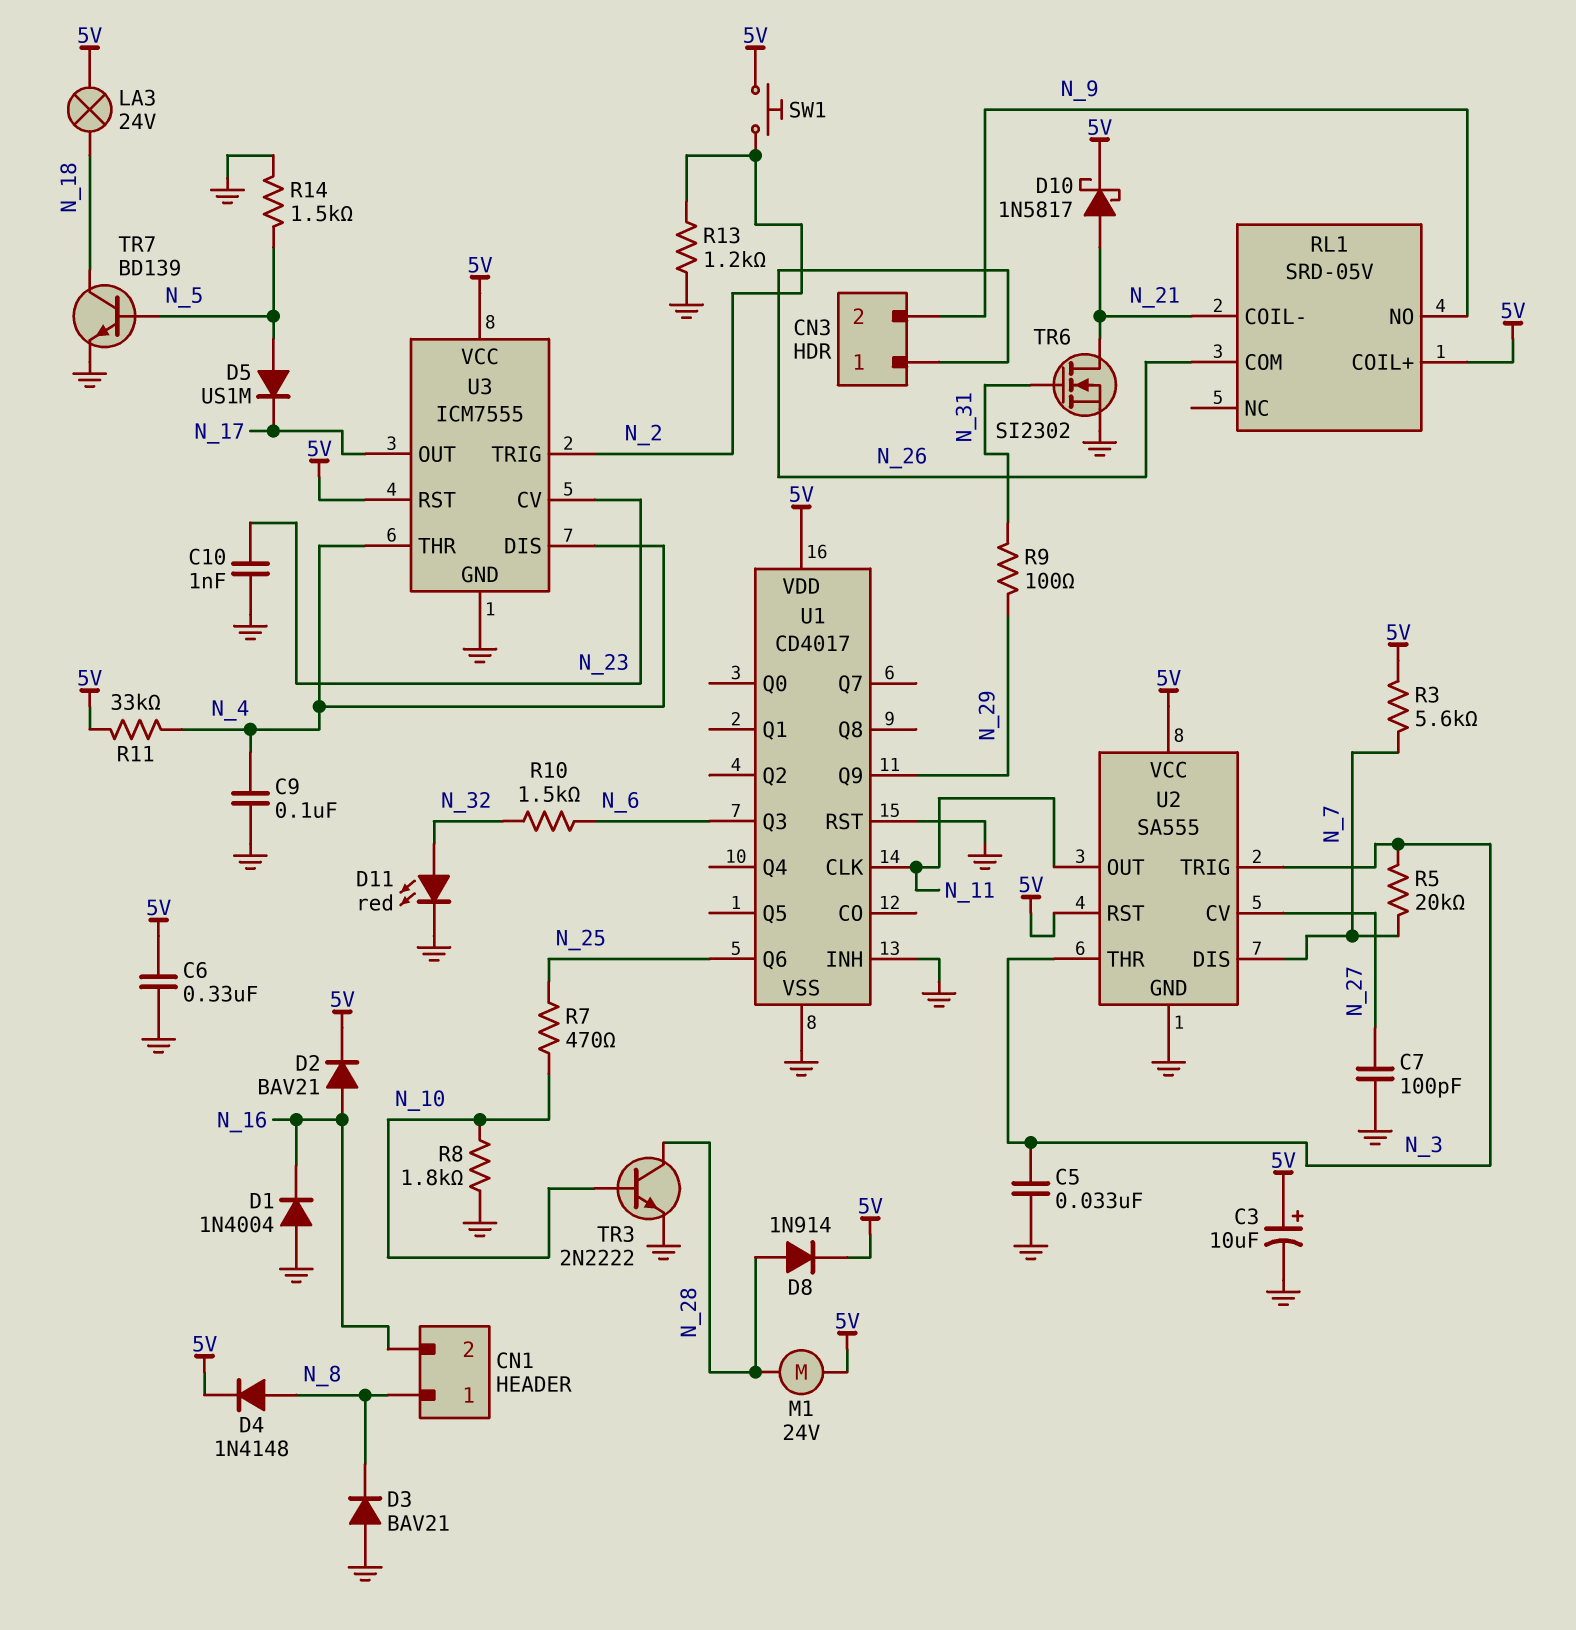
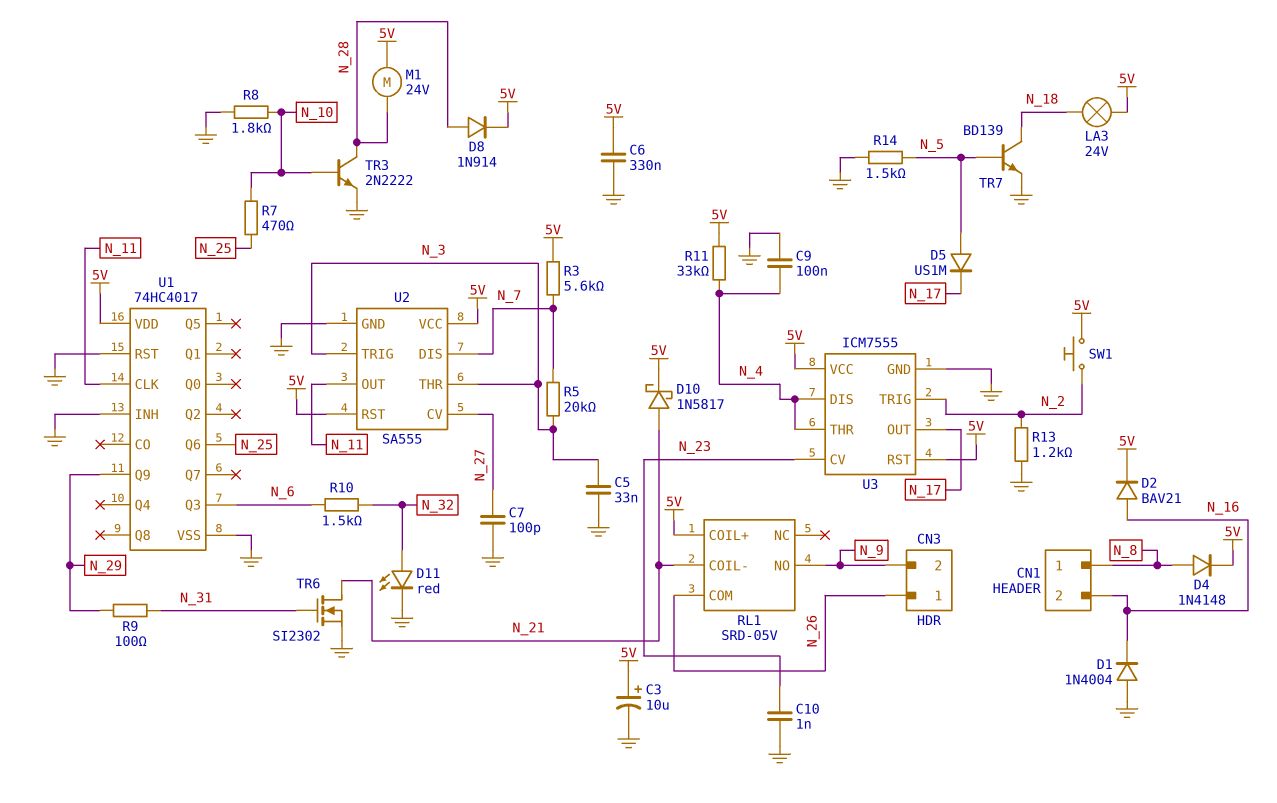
D3: diode BAV21 (A GND, K N_8) -> none
U1: CD4017 -> 74HC4017

